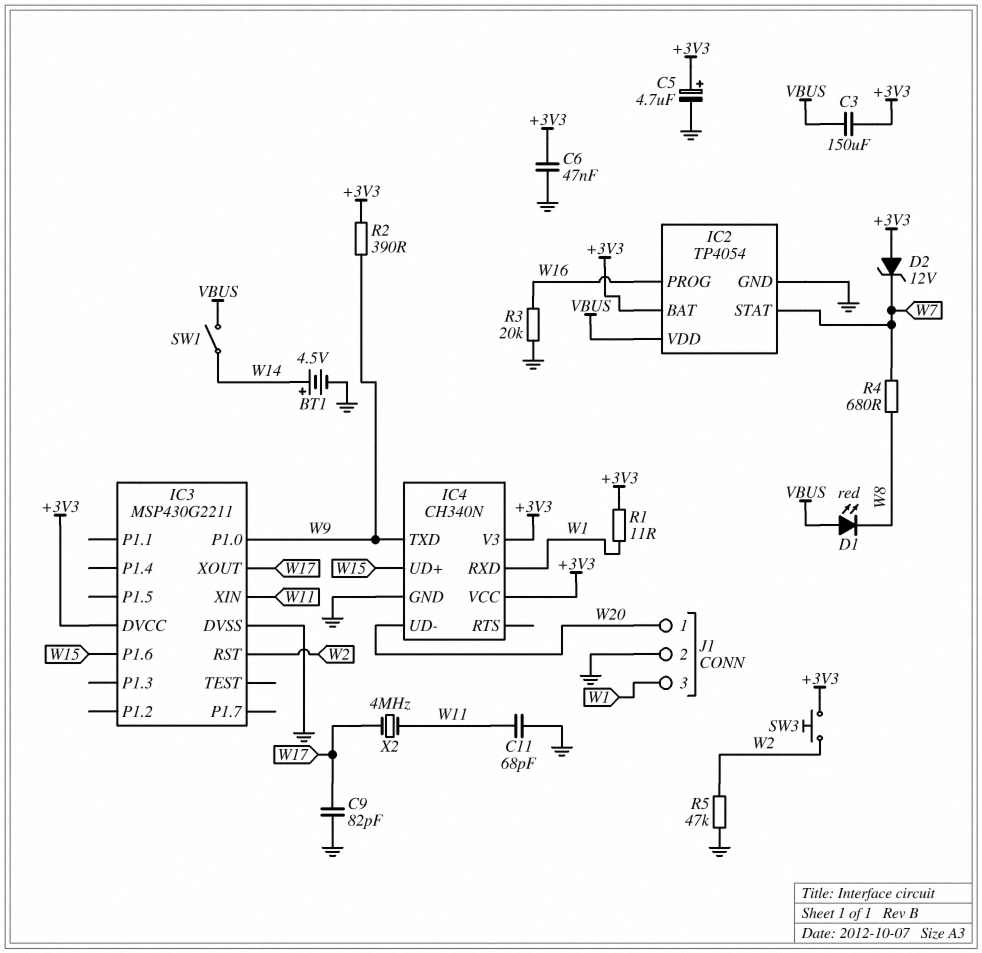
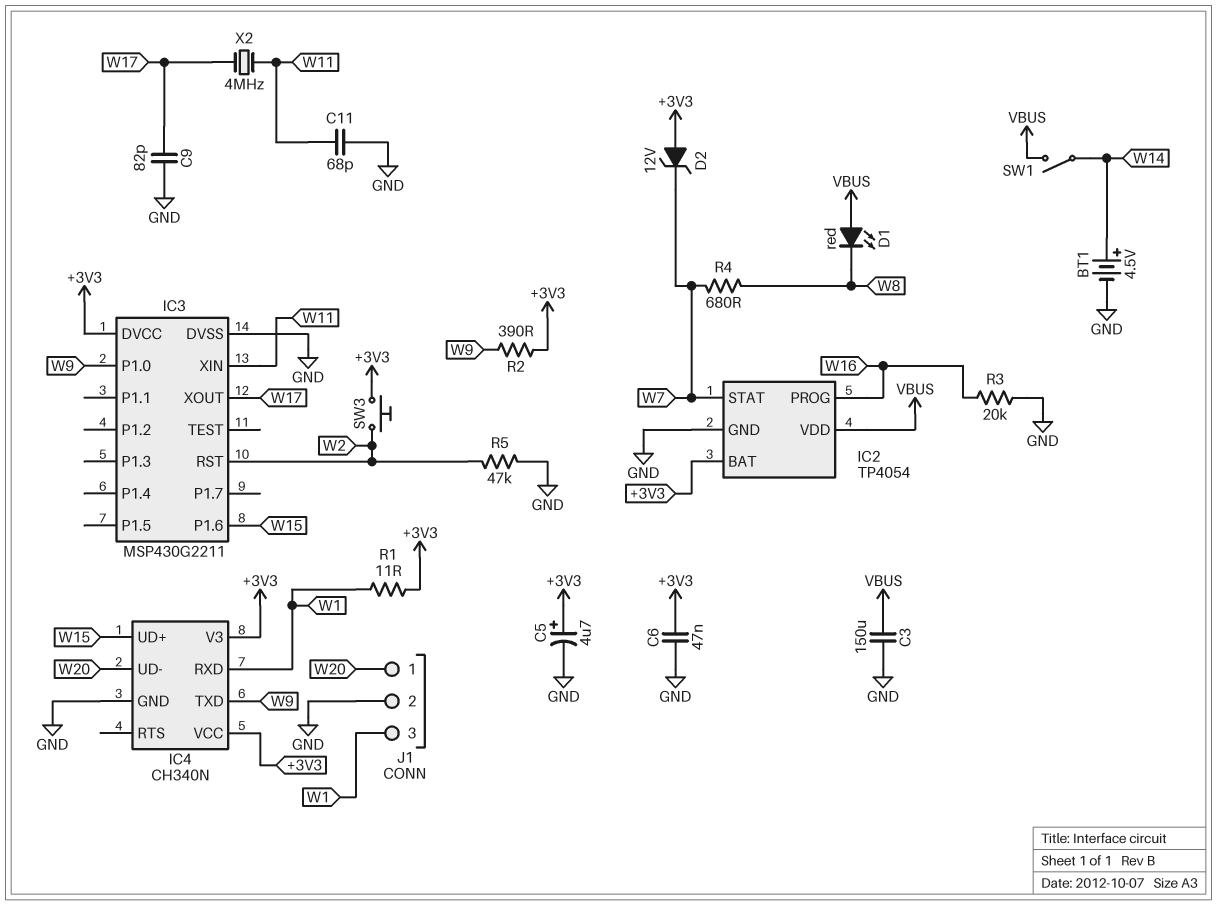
C3: 150uF (+3V3, VBUS) -> 150uF (GND, VBUS)

